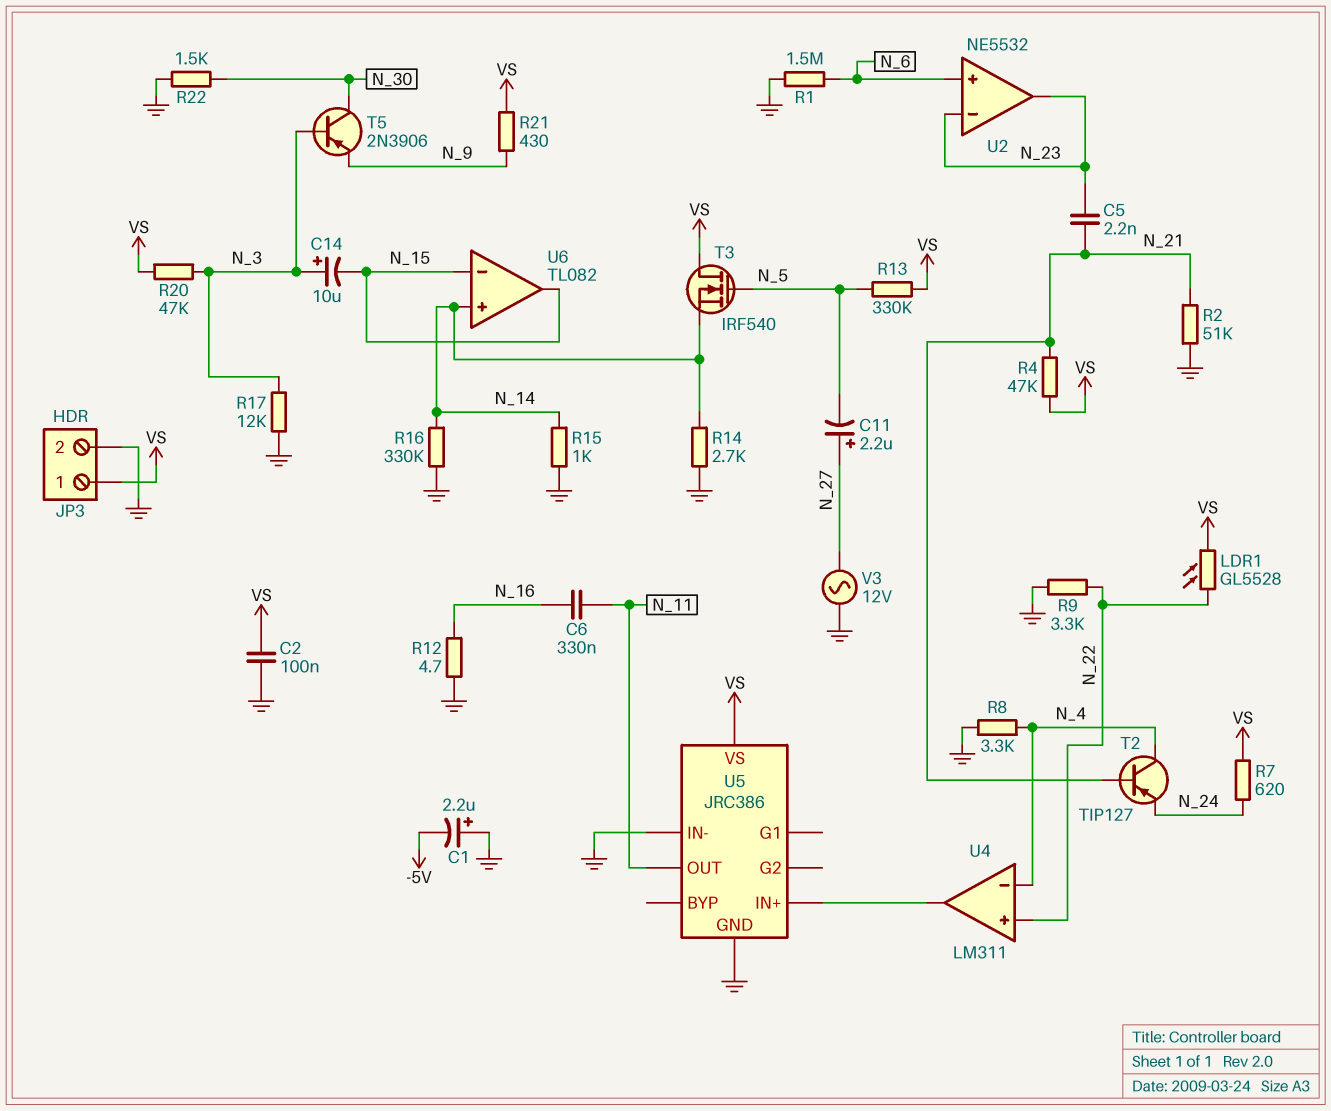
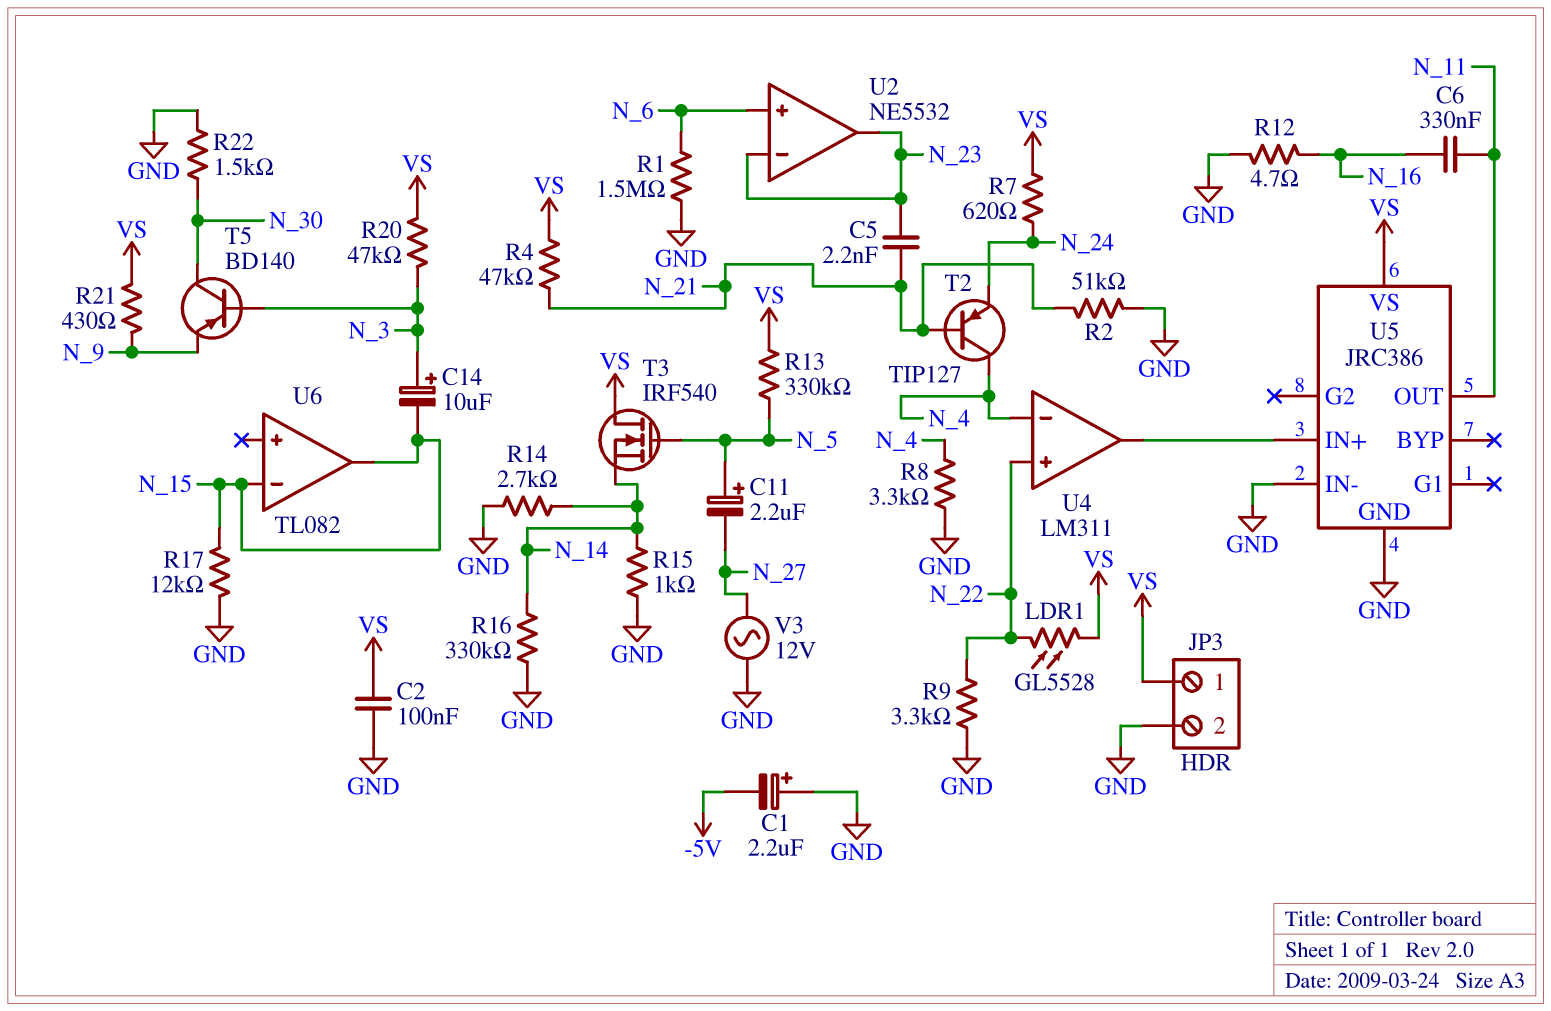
C11: 2.2uF (plus N_27, minus N_5) -> 2.2uF (plus N_5, minus N_27)
R17: 12k (GND, N_3) -> 12k (GND, N_15)
T5: PNP 2N3906 (B N_3, C N_30, E N_9) -> PNP BD140 (B N_3, C N_30, E N_9)
U6 pin in+: N_14 -> none

